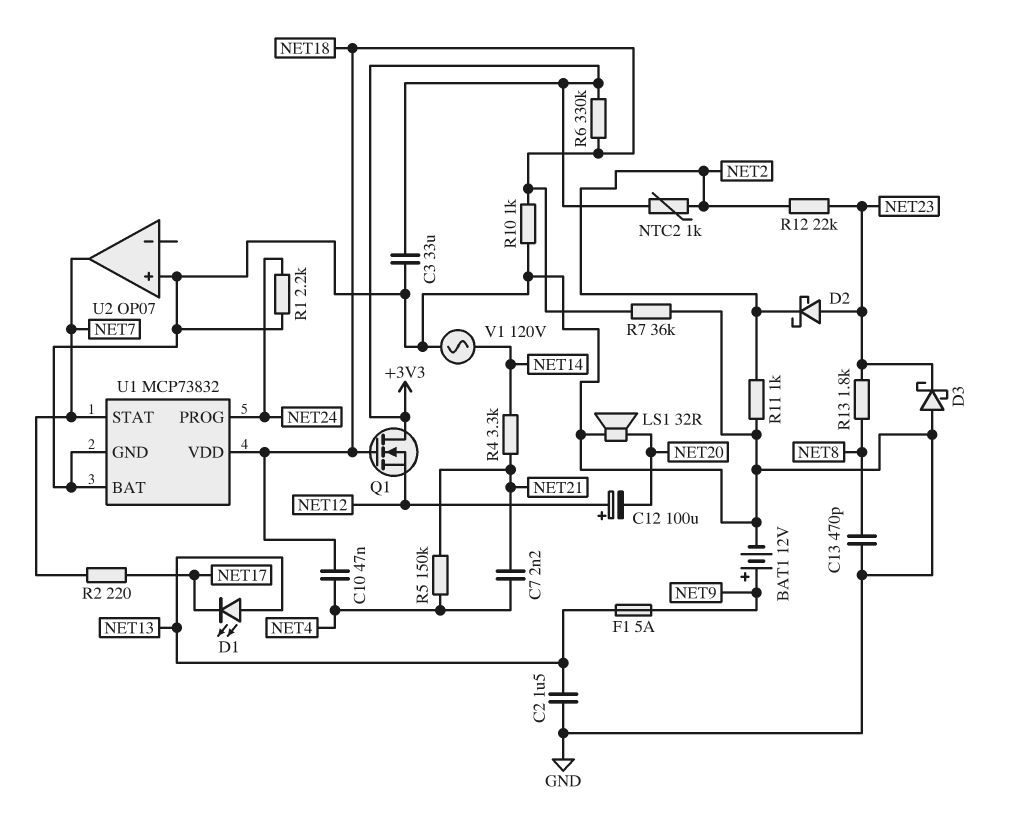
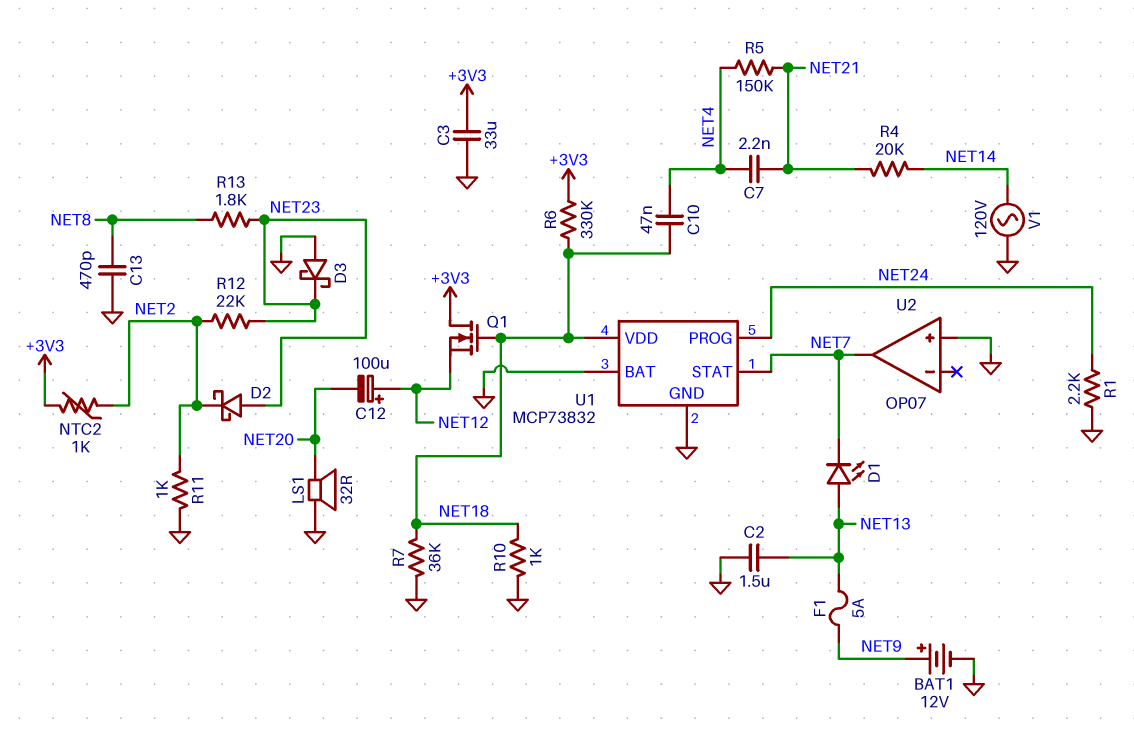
D1: LED (A NET13, K NET17) -> LED (A NET13, K NET7)
R2: 220 (NET7, NET17) -> none
R4: 3.3k (NET14, NET21) -> 20k (NET14, NET21)

